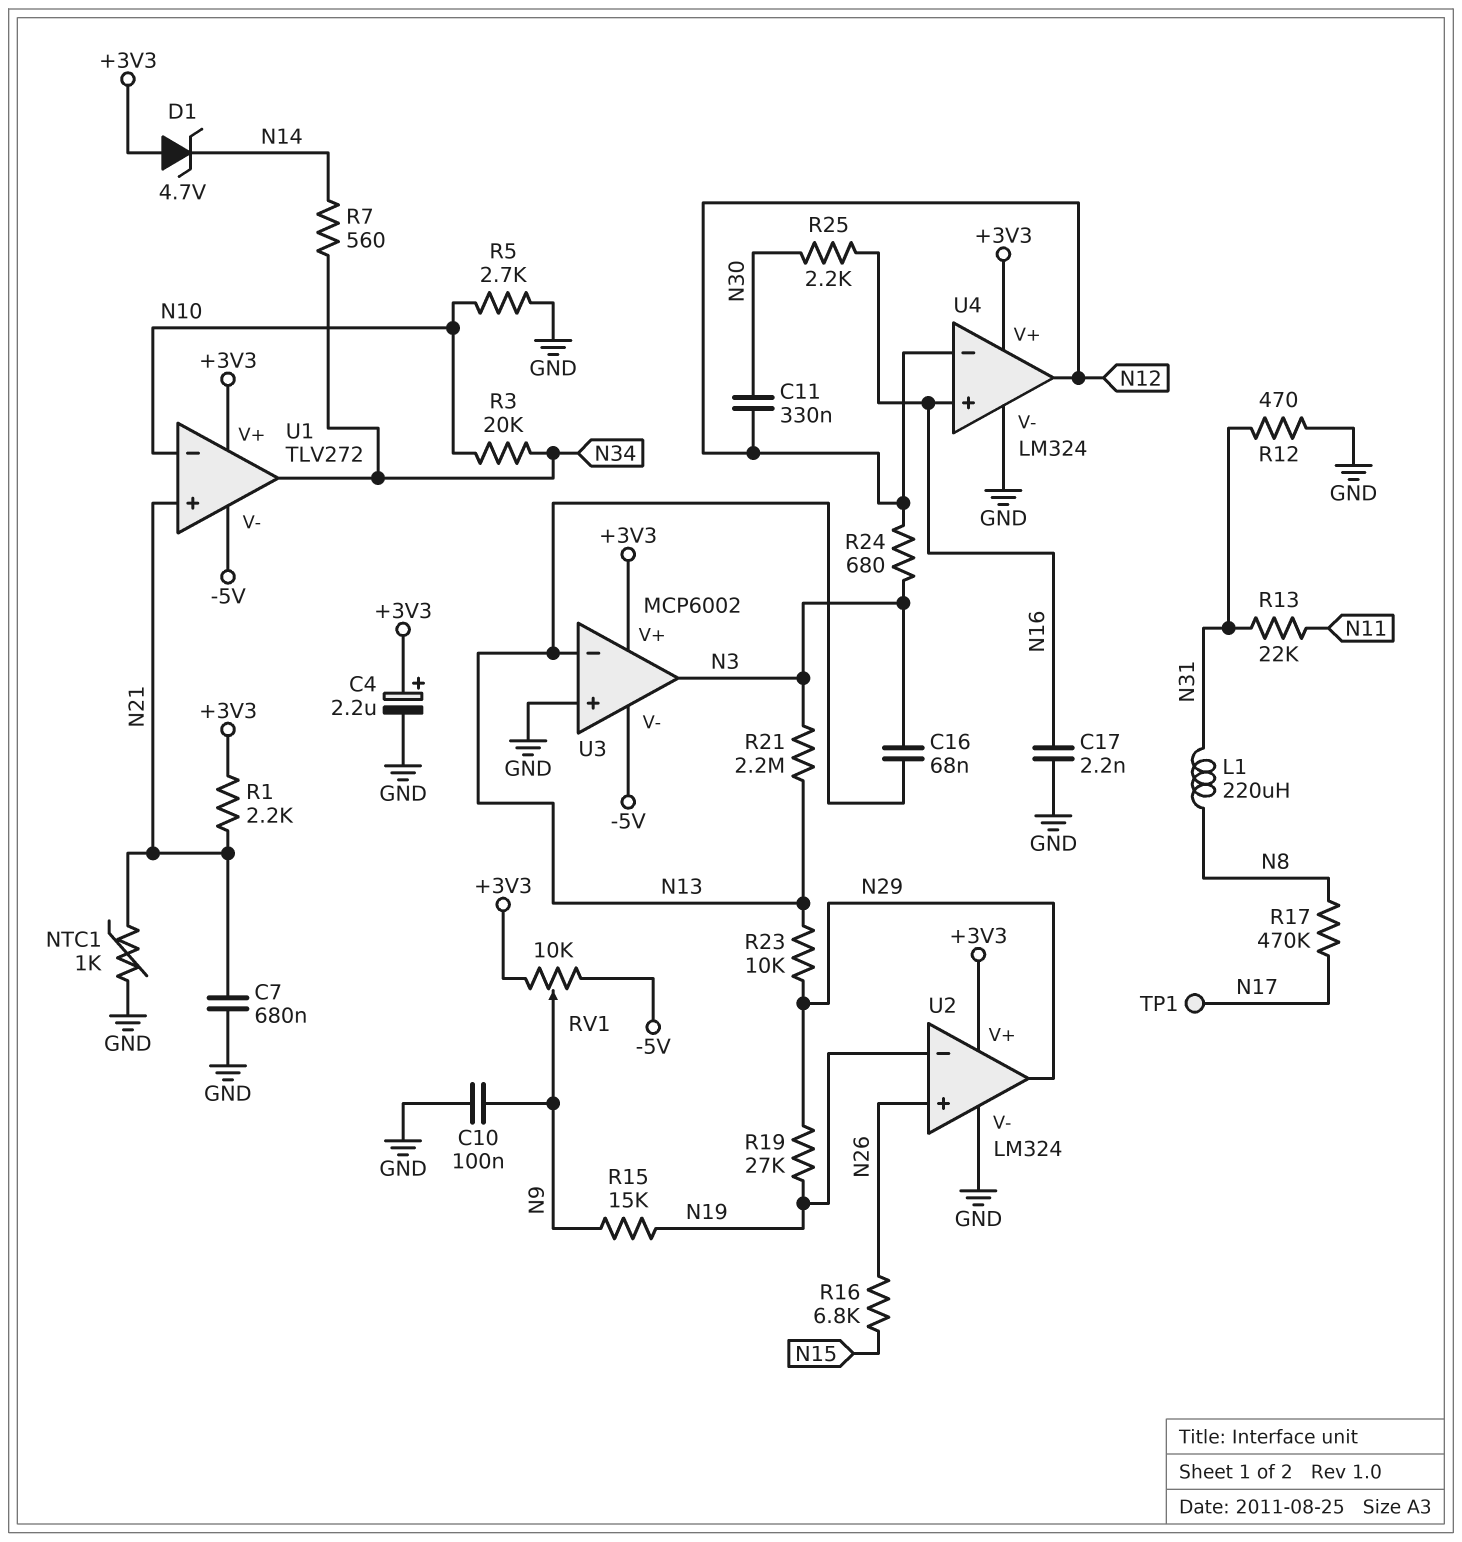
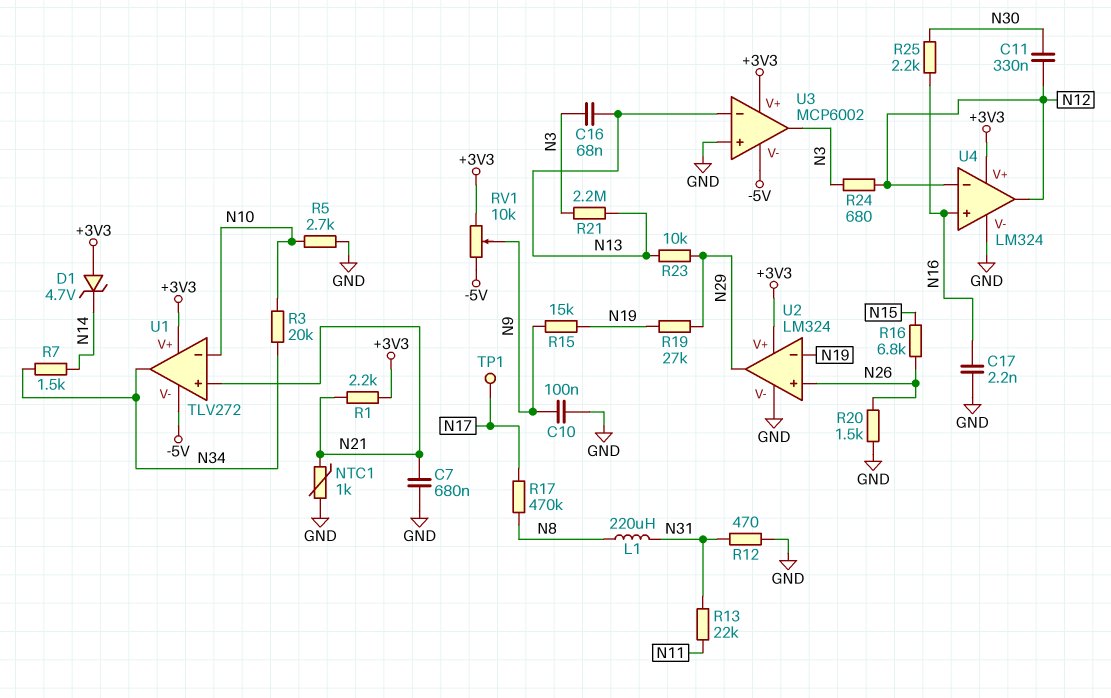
C4: 2.2uF (plus +3V3, minus GND) -> none
R7: 560 (N14, N34) -> 1.5k (N14, N34)
R20: none -> 1.5k (GND, N26)

